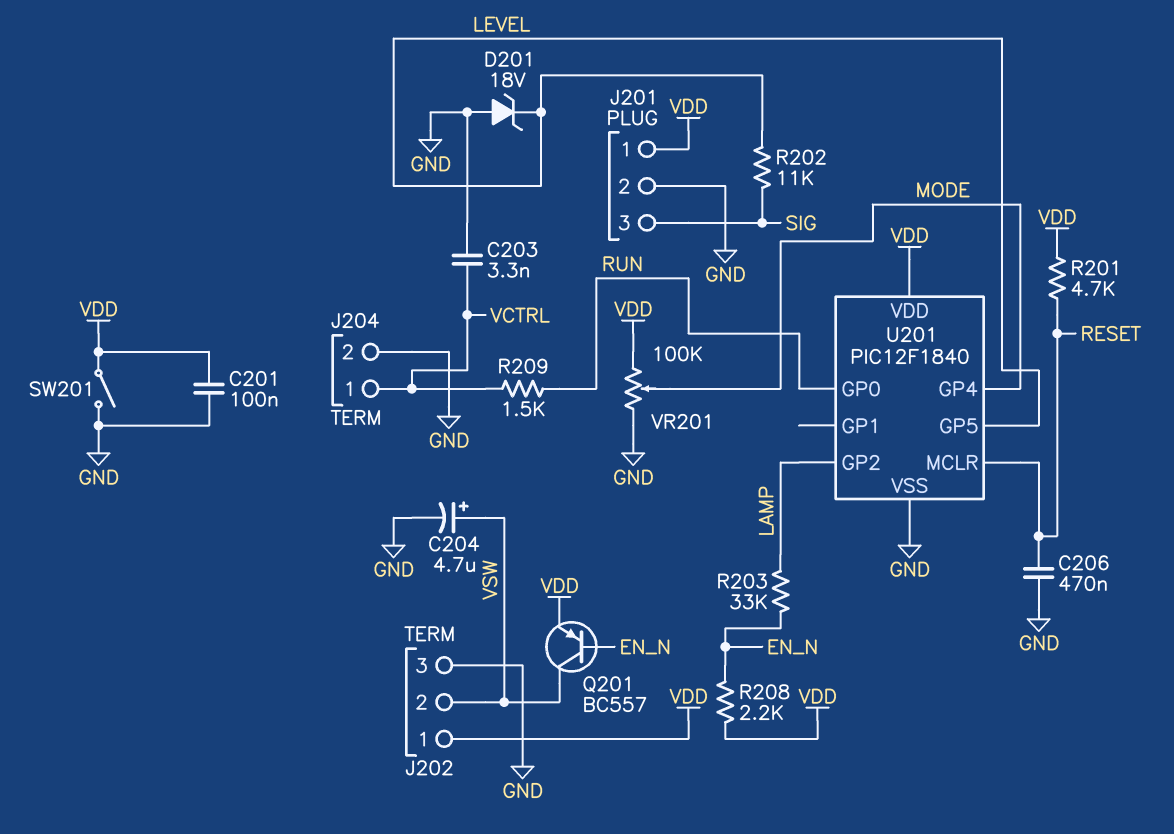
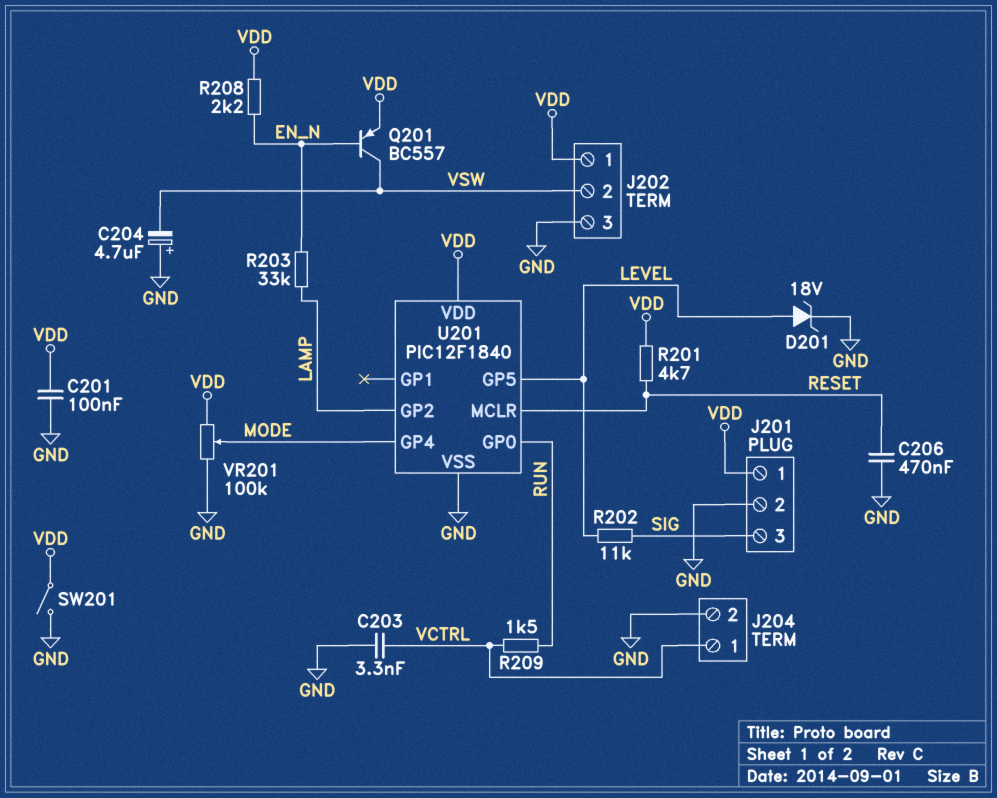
C204: 4.7uF (plus VSW, minus GND) -> 4.7uF (plus GND, minus VSW)
D201: zener 18V (A GND, K LEVEL) -> zener 18V (A LEVEL, K GND)

